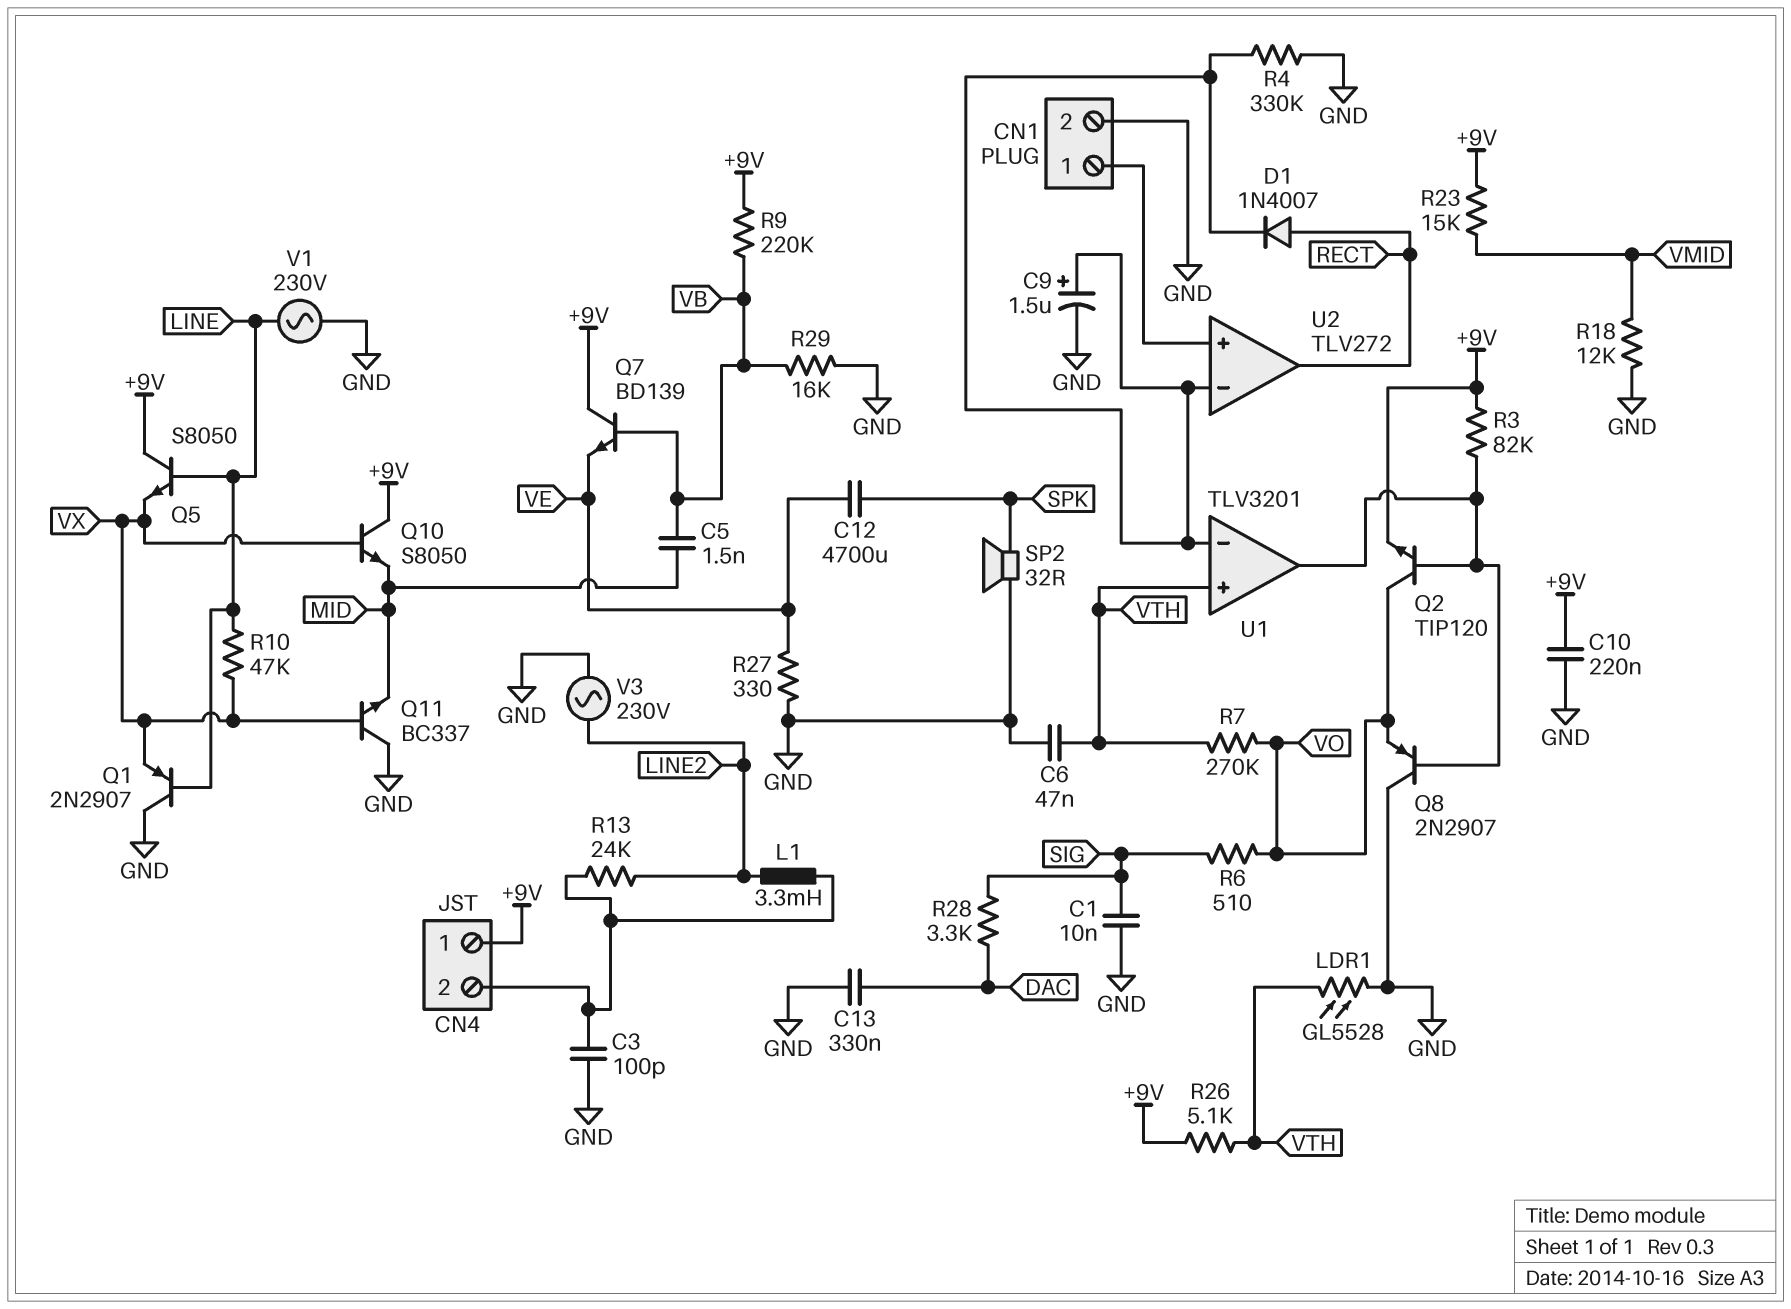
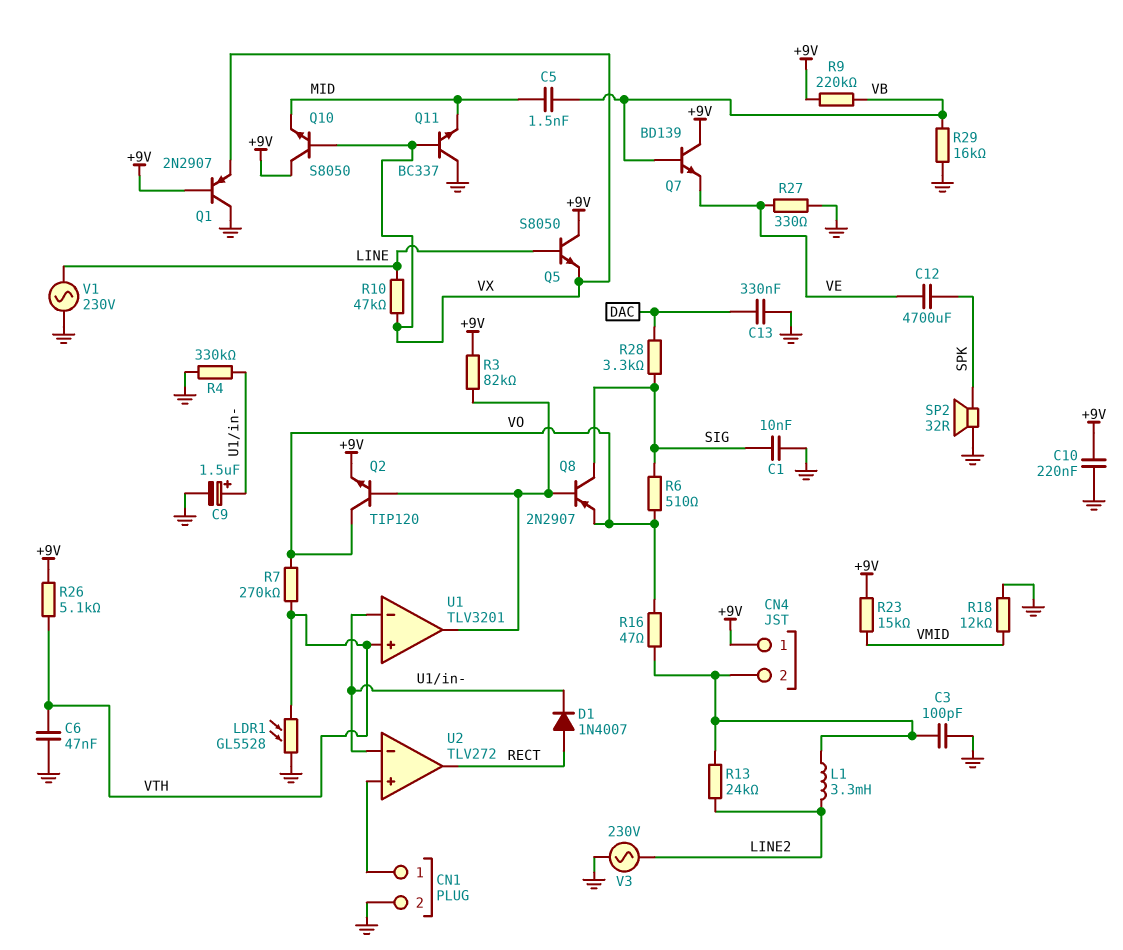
Q1: PNP 2N2907 (B LINE, C GND, E VX) -> PNP 2N2907 (B +9V, C GND, E VX)
Q8: PNP 2N2907 (B U1/out, C GND, E VO) -> PNP 2N2907 (B U1/out, C SIG, E VO)
R16: none -> 47 (CN4/2, VO)

